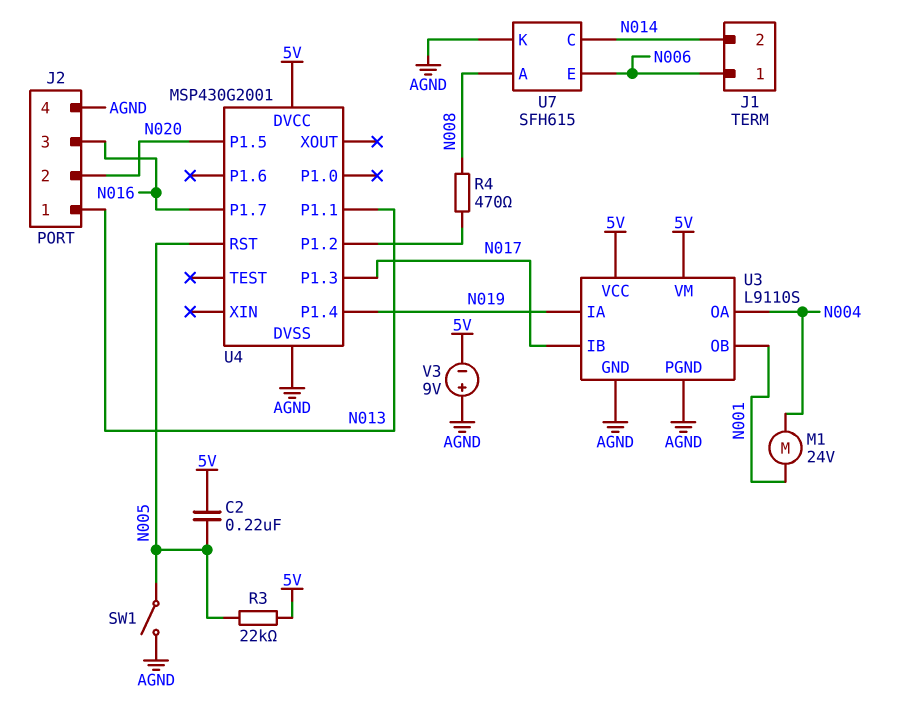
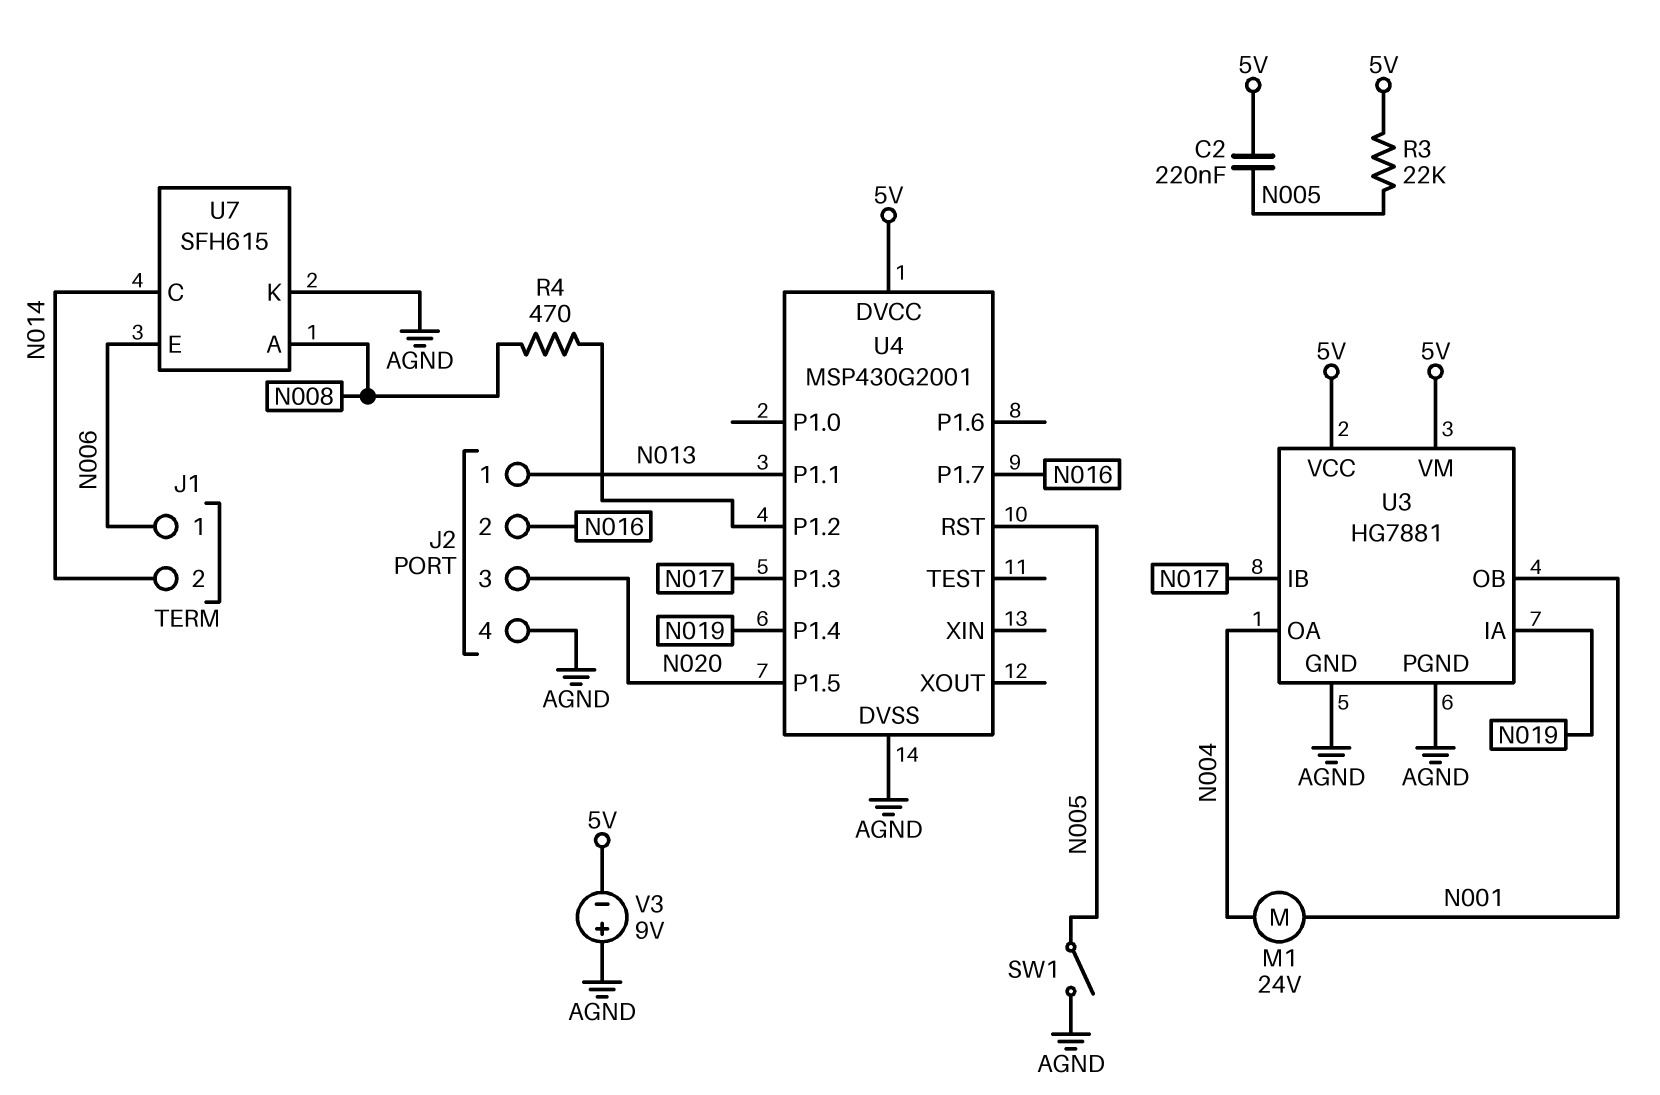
J2 pin 2: N020 -> N016
J2 pin 3: N016 -> N020
U3: L9110S -> HG7881

